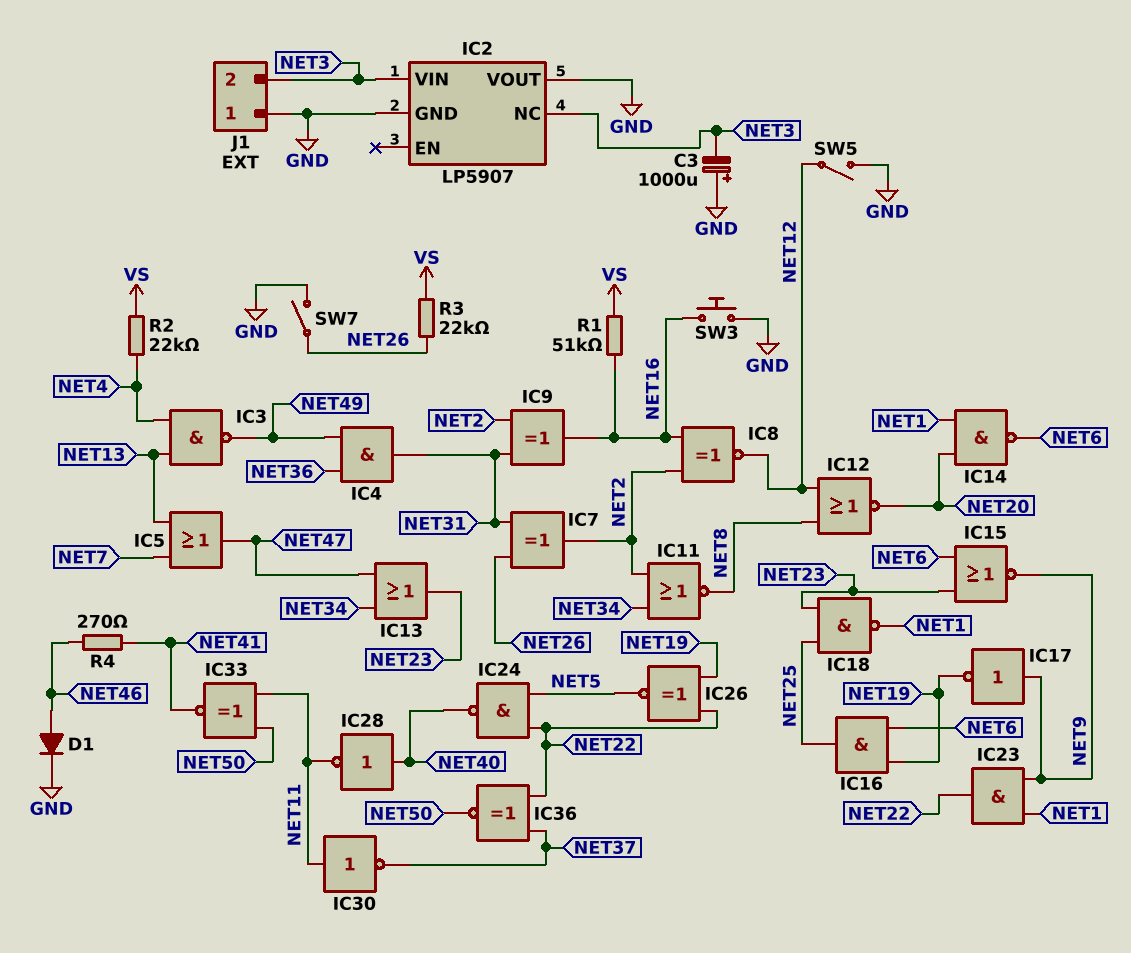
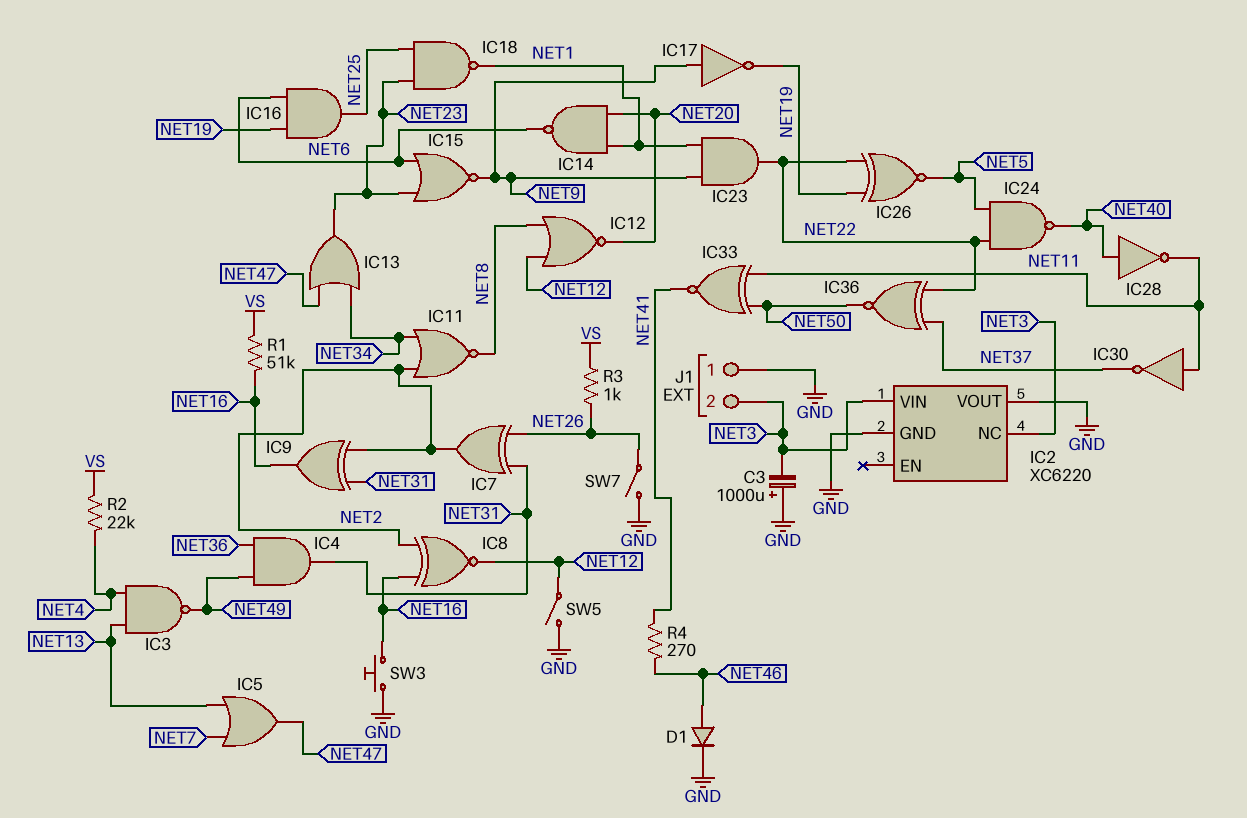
IC2: LP5907 -> XC6220
R3: 22k (NET26, VS) -> 1k (NET26, VS)

